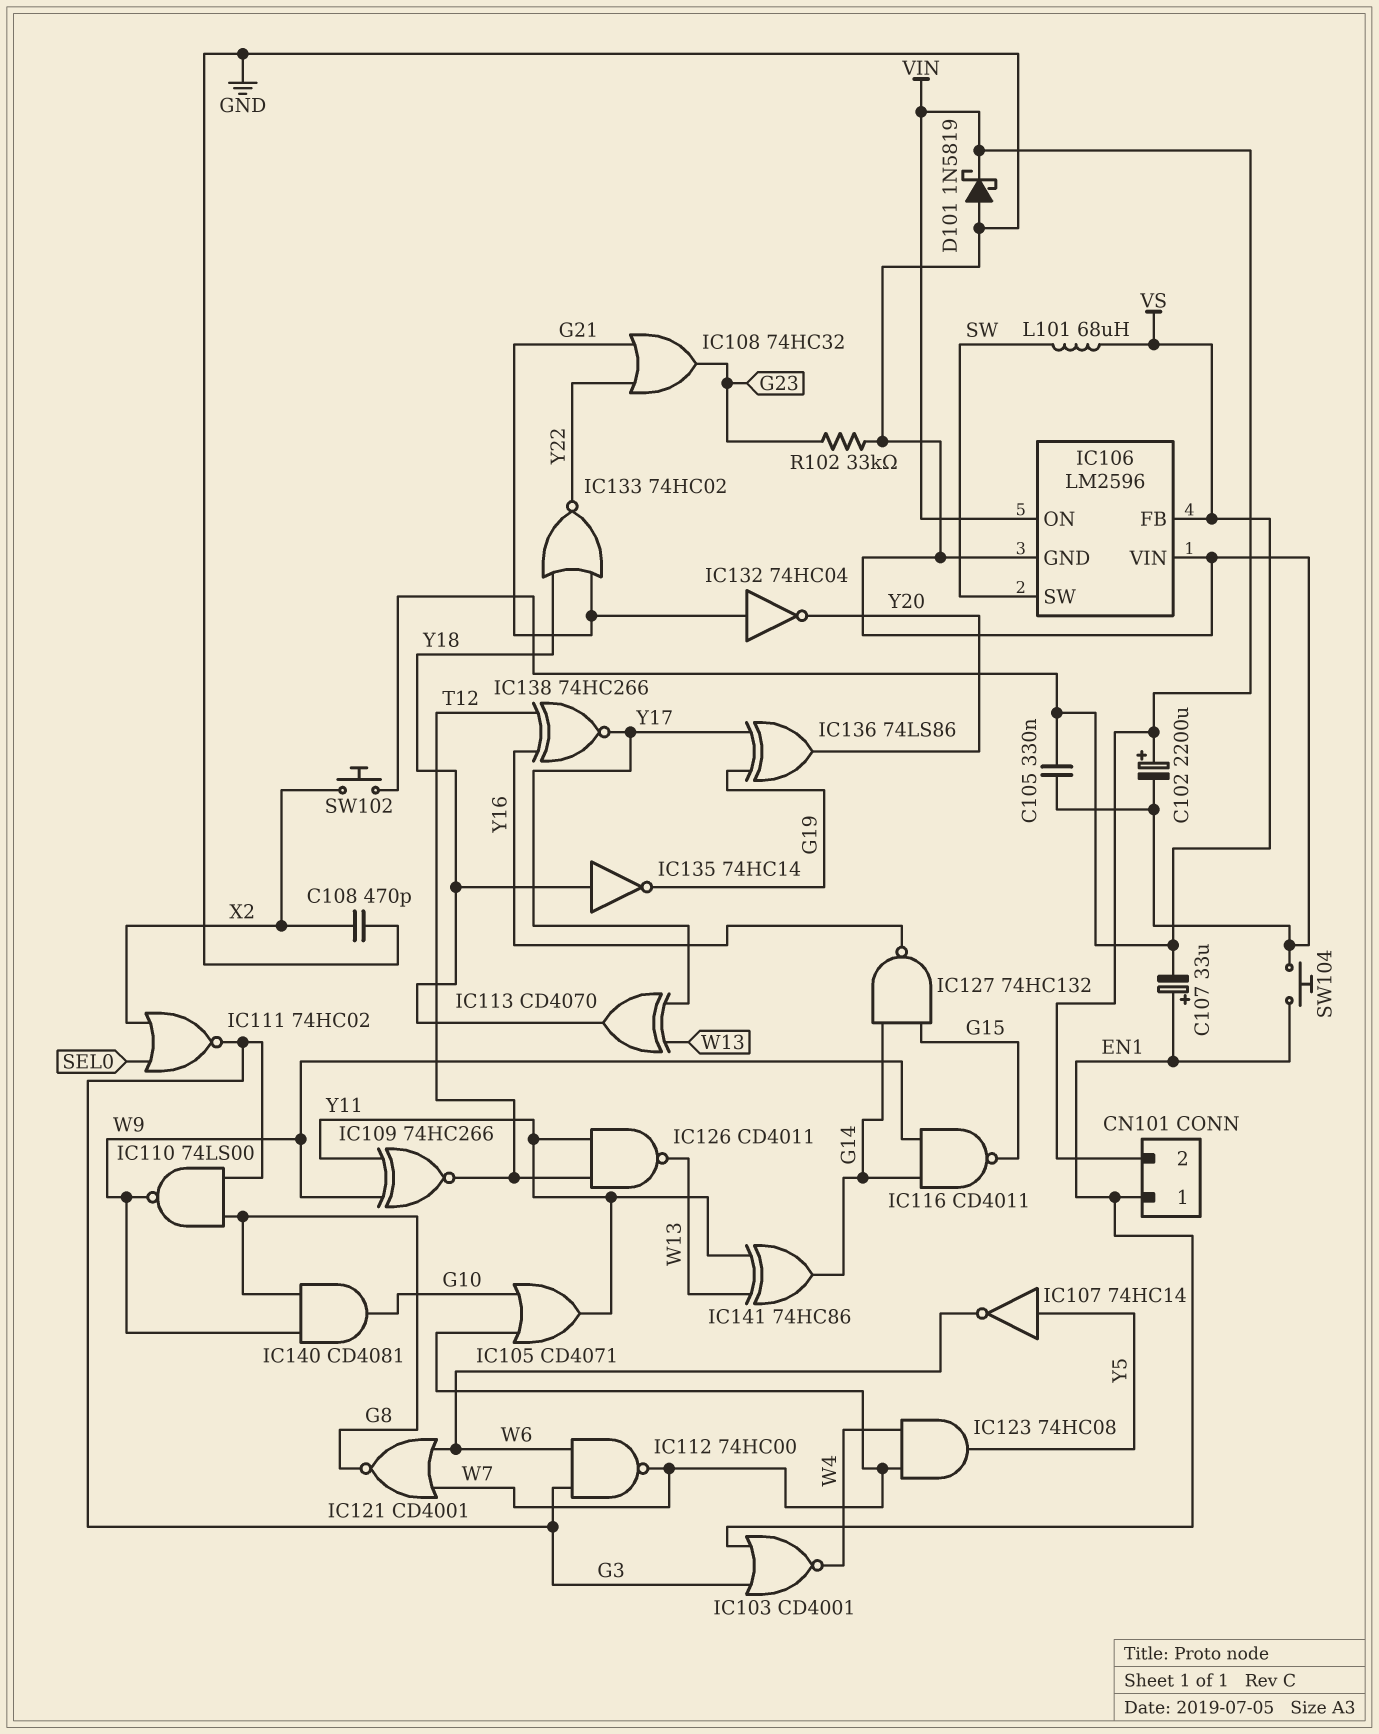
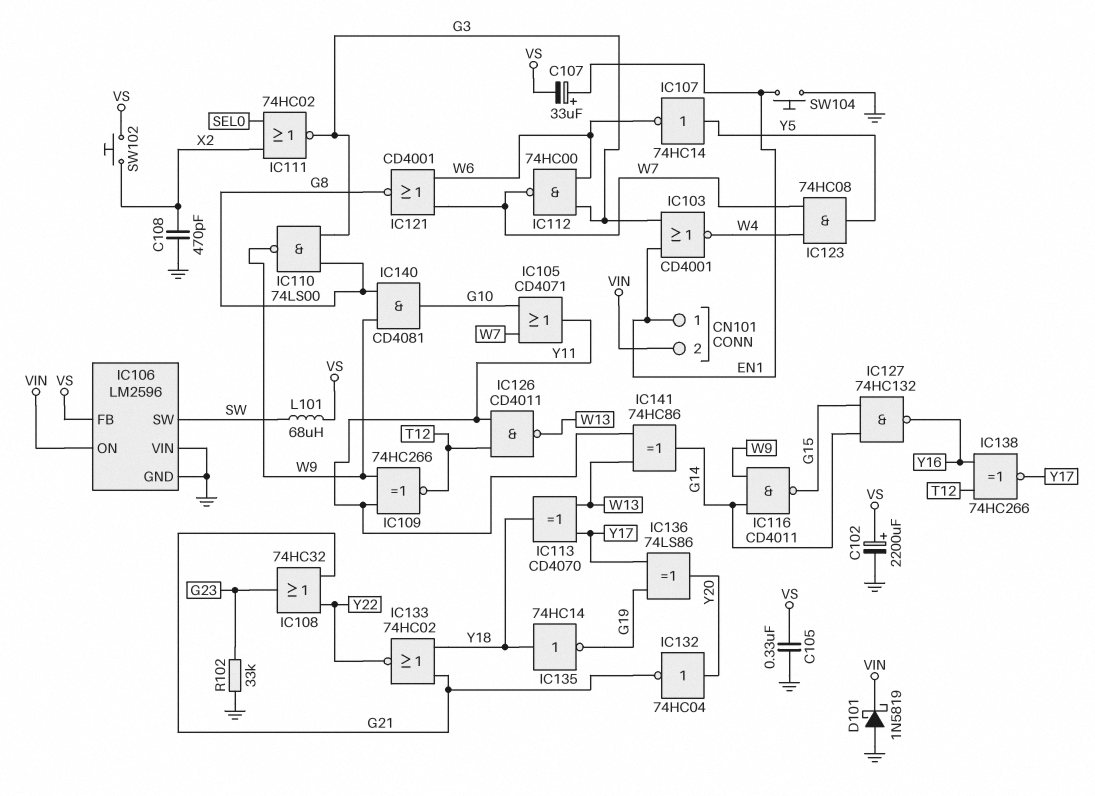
C102: 2200uF (plus VIN, minus GND) -> 2200uF (plus VS, minus GND)
IC132: NOT 74HC04 (in G21, out Y20) -> NOT 74HC04 (in Y20, out G21)

